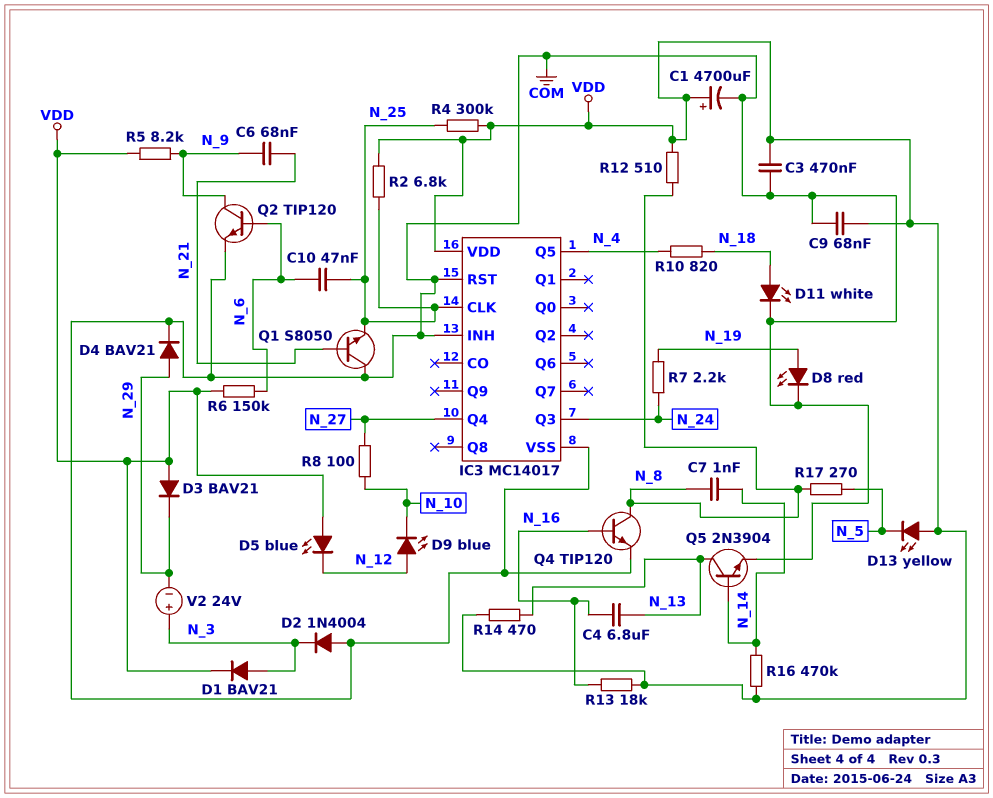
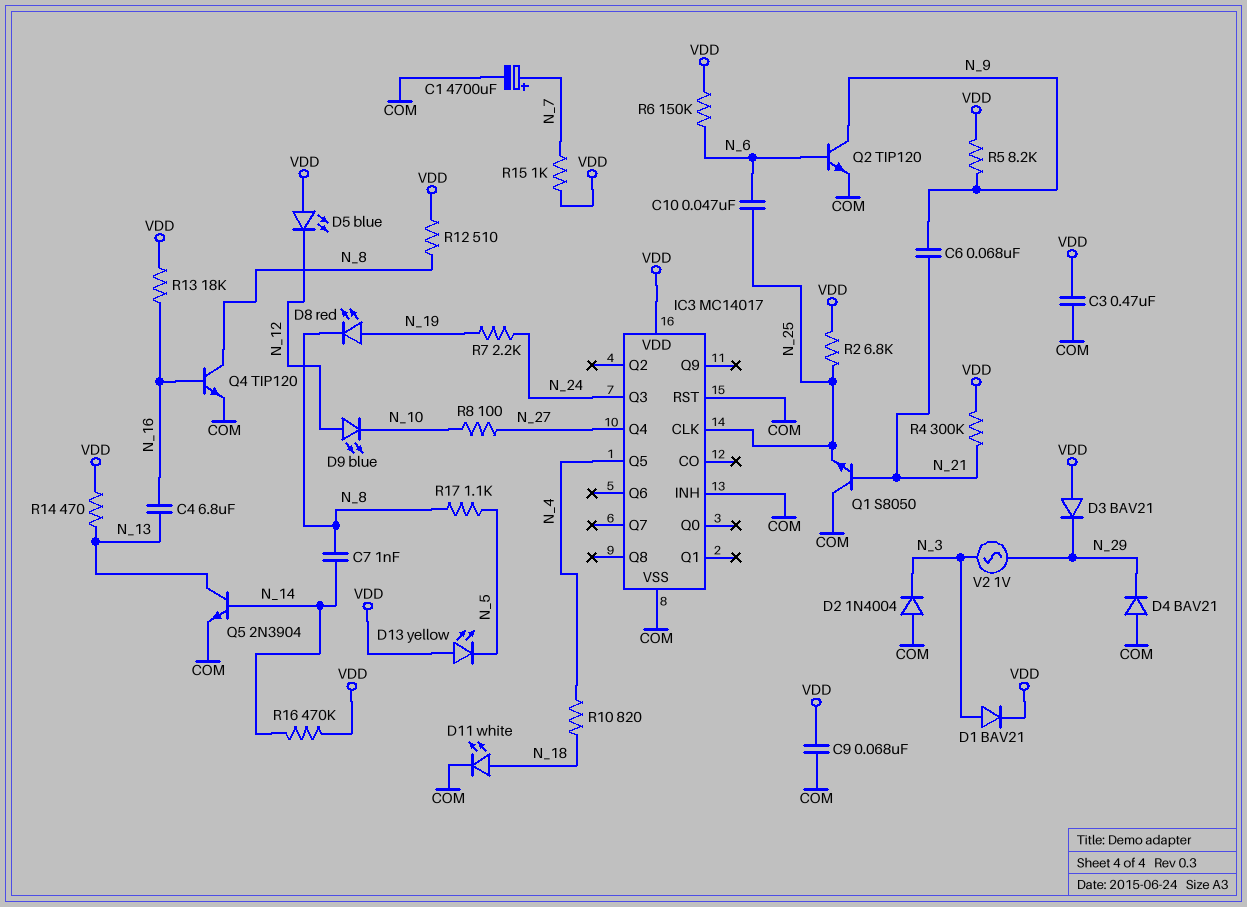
C1: 4700uF (plus VDD, minus COM) -> 4700uF (plus N_7, minus COM)
D4: diode BAV21 (A N_29, K COM) -> diode BAV21 (A COM, K N_29)
D8: LED red (A N_19, K COM) -> LED red (A N_19, K N_8)
R4: 300k (N_25, VDD) -> 300k (N_21, VDD)
R15: none -> 1k (N_7, VDD)
R17: 270 (N_5, N_8) -> 1.1k (N_5, N_8)
V2: 24V (plus N_3, minus N_29) -> AC 1V (N_3, N_29)

